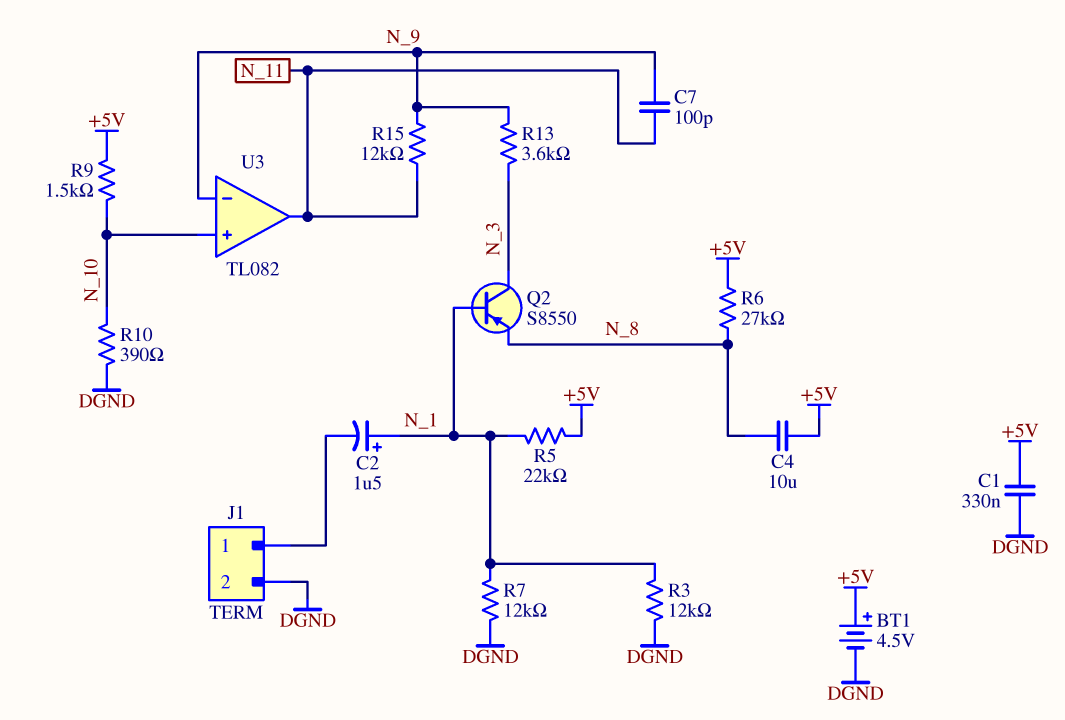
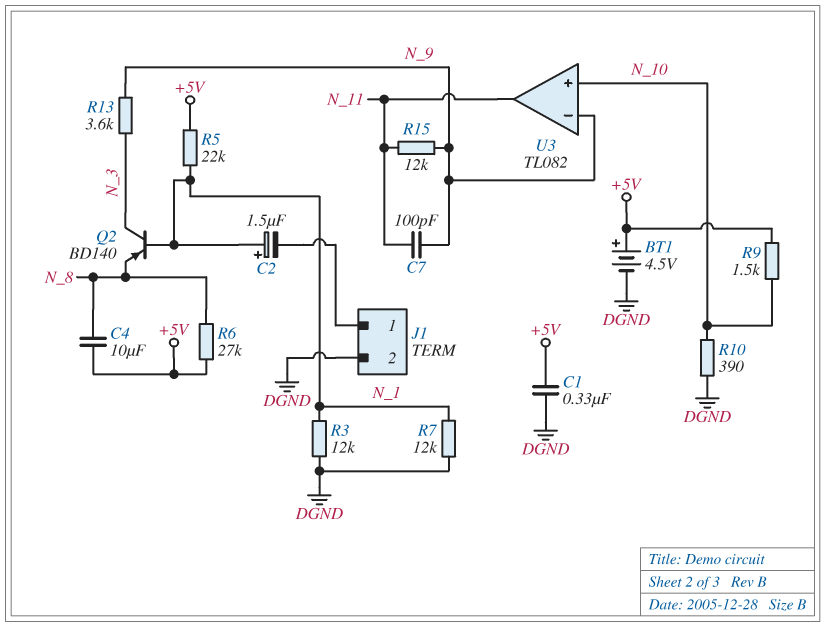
Q2: PNP S8550 (B N_1, C N_3, E N_8) -> PNP BD140 (B N_1, C N_3, E N_8)

